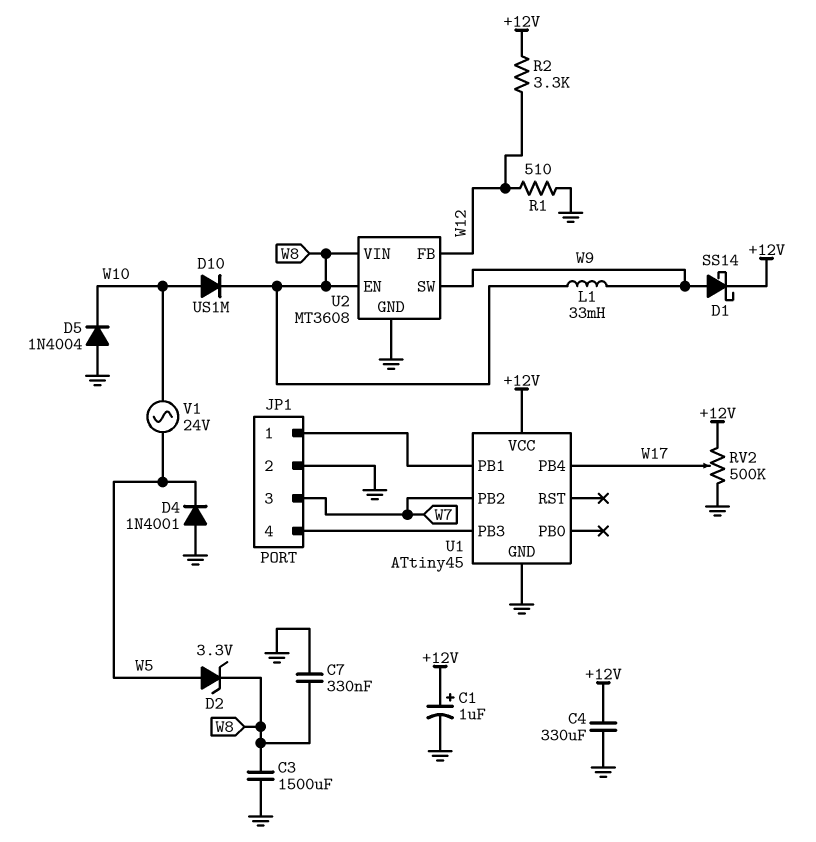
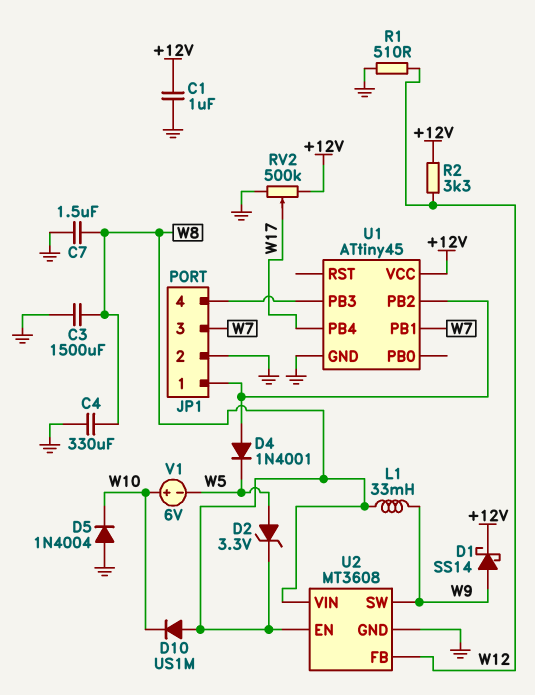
C1: 1uF (plus +12V, minus GND) -> 1uF (+12V, GND)
C4: 330uF (+12V, GND) -> 330uF (GND, W8)
C7: 330nF (GND, W8) -> 1.5uF (GND, W8)
D4: diode 1N4001 (A GND, K W5) -> diode 1N4001 (A JP1/1, K W5)
D10: diode US1M (A W10, K W8) -> diode US1M (A W8, K W10)
U1 pin PB1: JP1/1 -> W7
U1 pin PB2: W7 -> JP1/1
V1: AC 24V (W5, W10) -> 6V (plus W10, minus W5)

